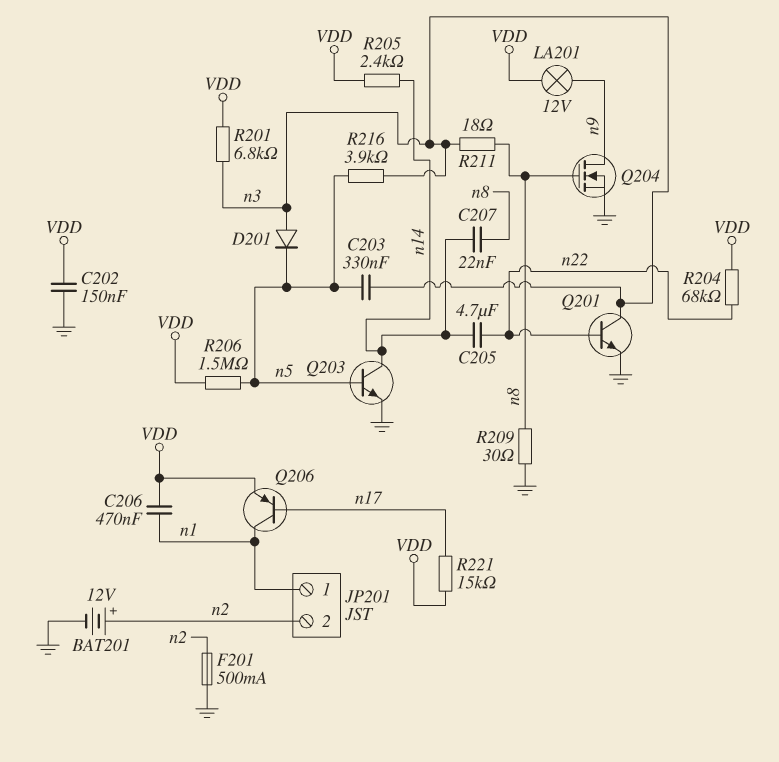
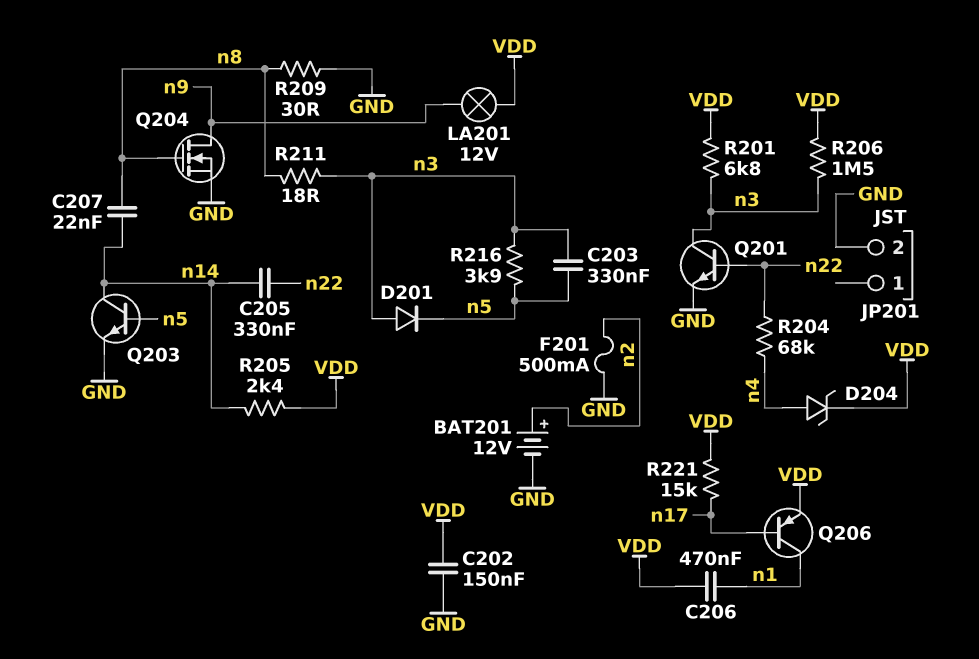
C205: 4.7uF (n14, n22) -> 330nF (n14, n22)
D204: none -> zener (A n4, K VDD)
JP201 pin 1: n1 -> none
JP201 pin 2: n2 -> GND
R204: 68k (VDD, n22) -> 68k (n4, n22)
R206: 1.5M (VDD, n5) -> 1.5M (VDD, n3)

